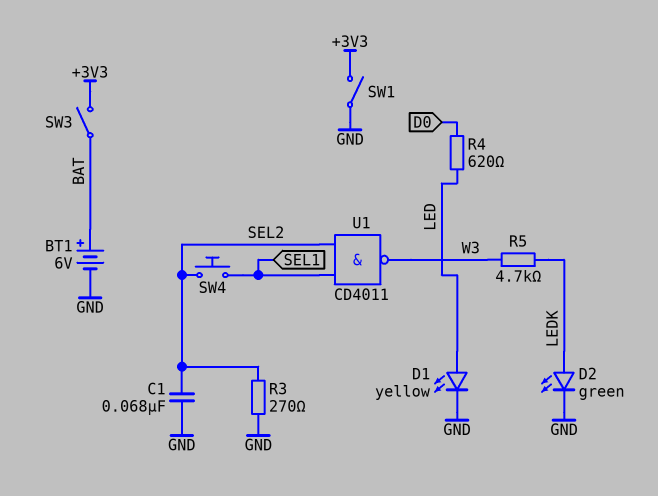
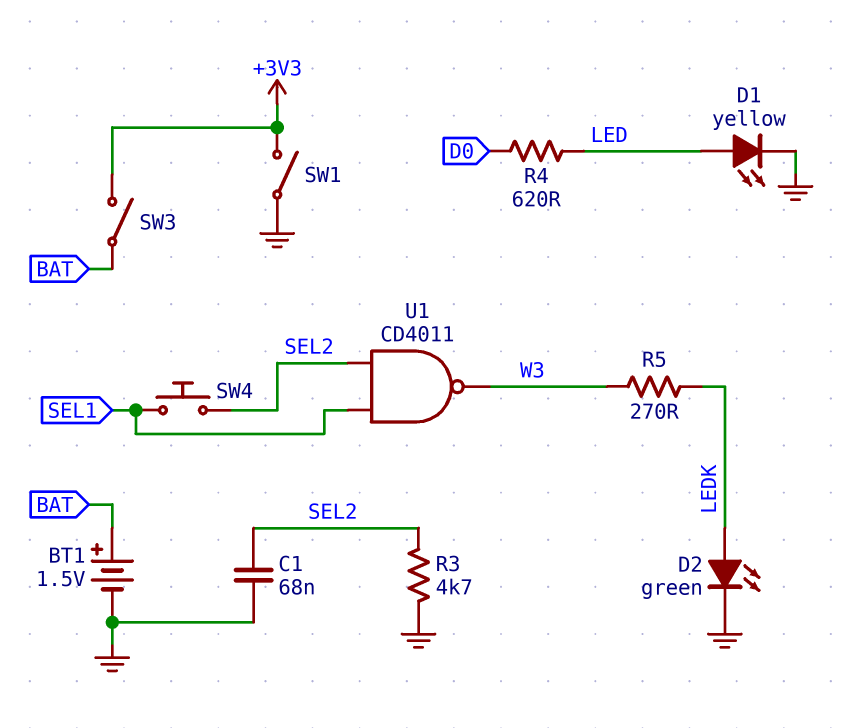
BT1: 6V (plus BAT, minus GND) -> 1.5V (plus BAT, minus GND)
R3: 270 (GND, SEL2) -> 4.7k (GND, SEL2)
R5: 4.7k (LEDK, W3) -> 270 (LEDK, W3)

